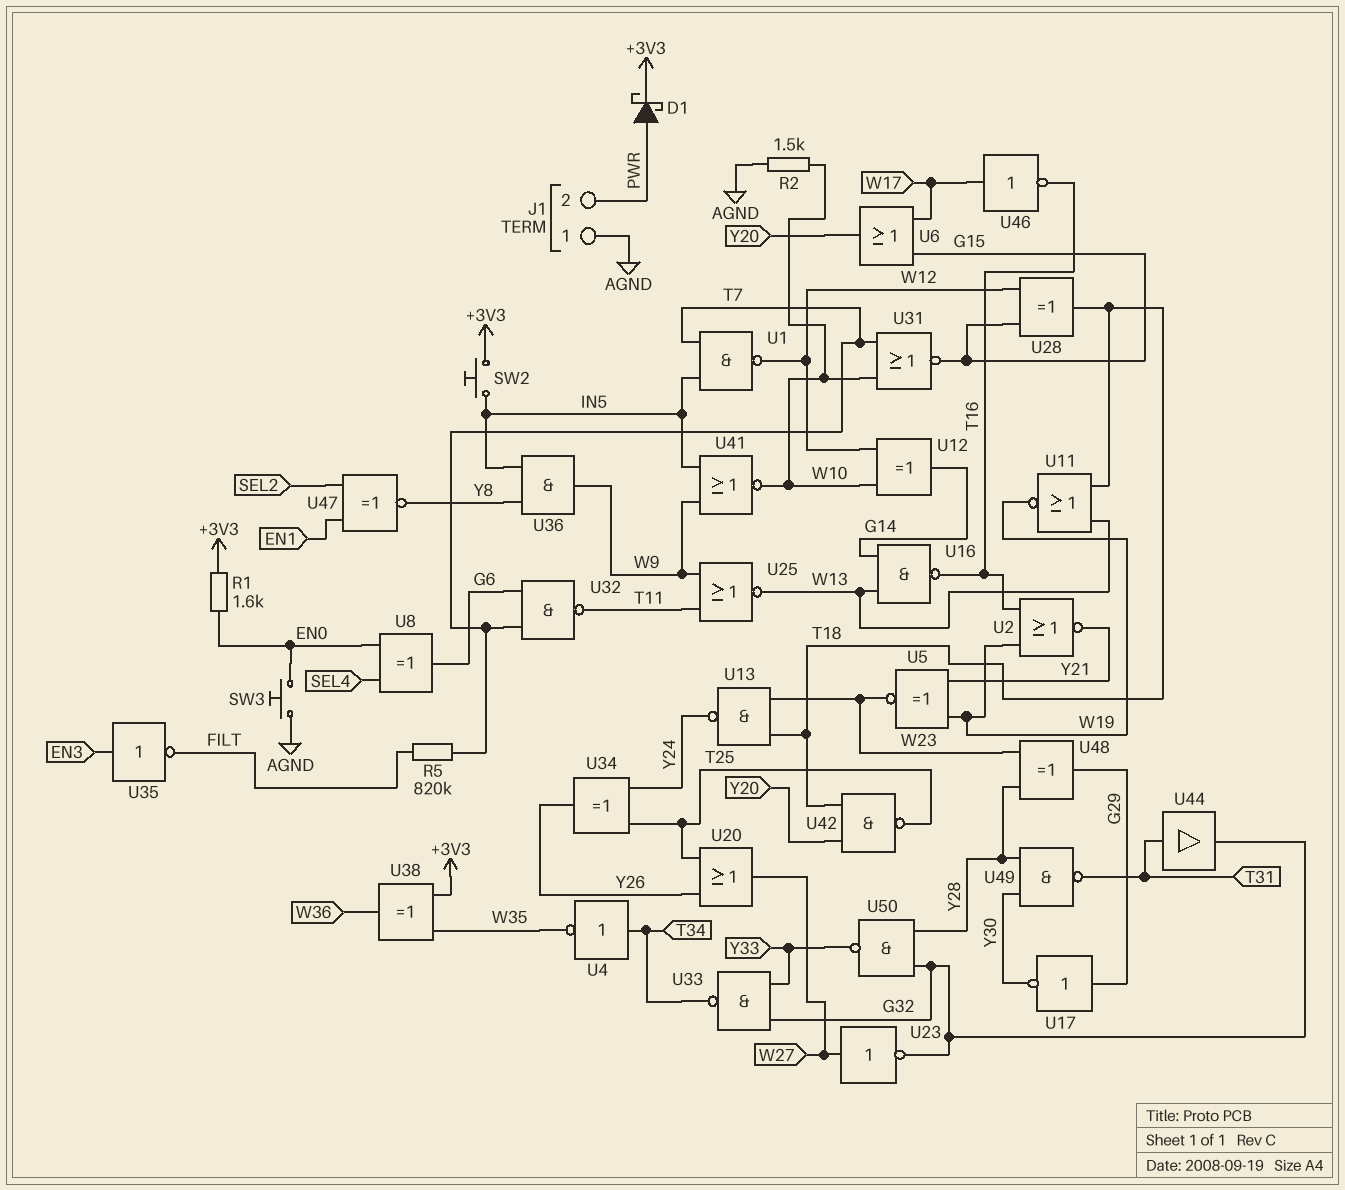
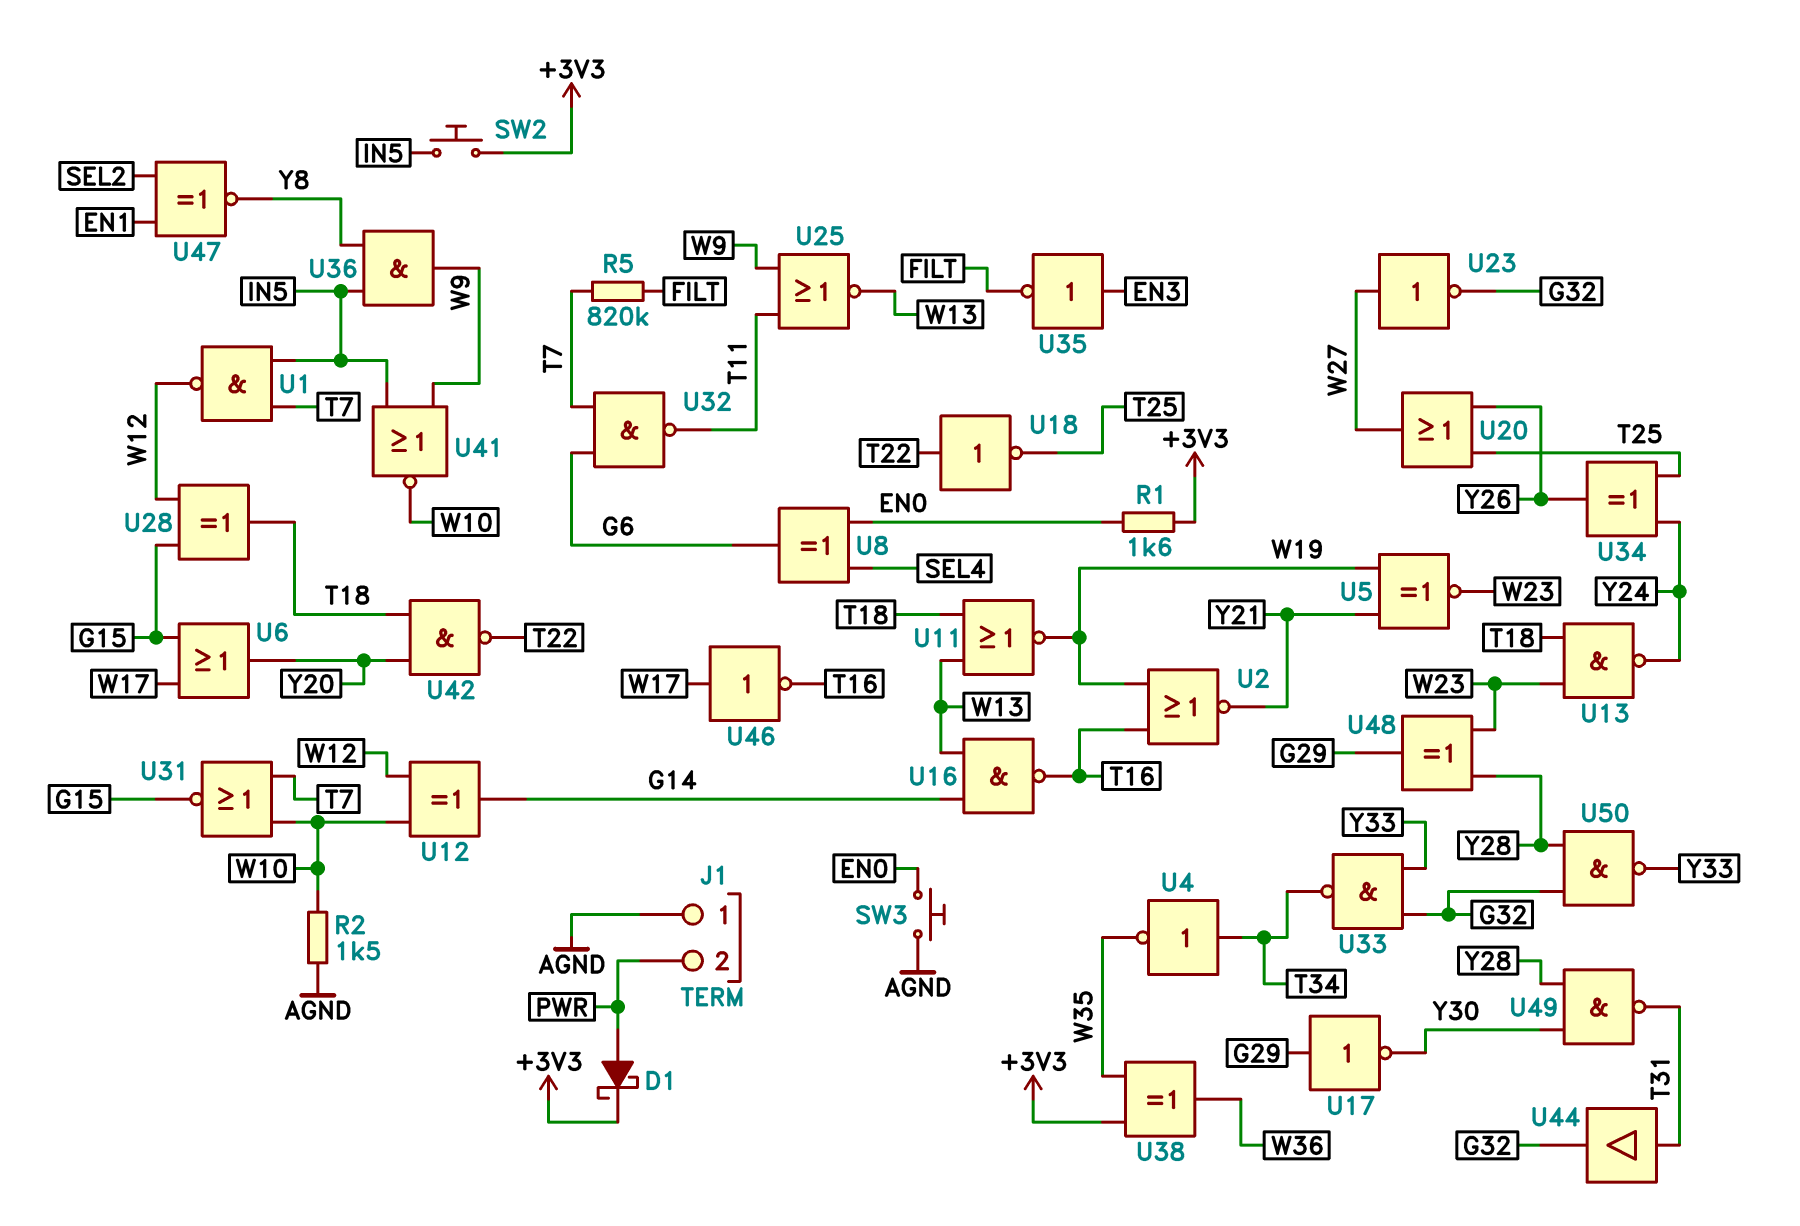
U18: none -> NOT (in T22, out T25)
U42: NAND (in T18, in Y20, out T25) -> NAND (in T18, in Y20, out T22)

